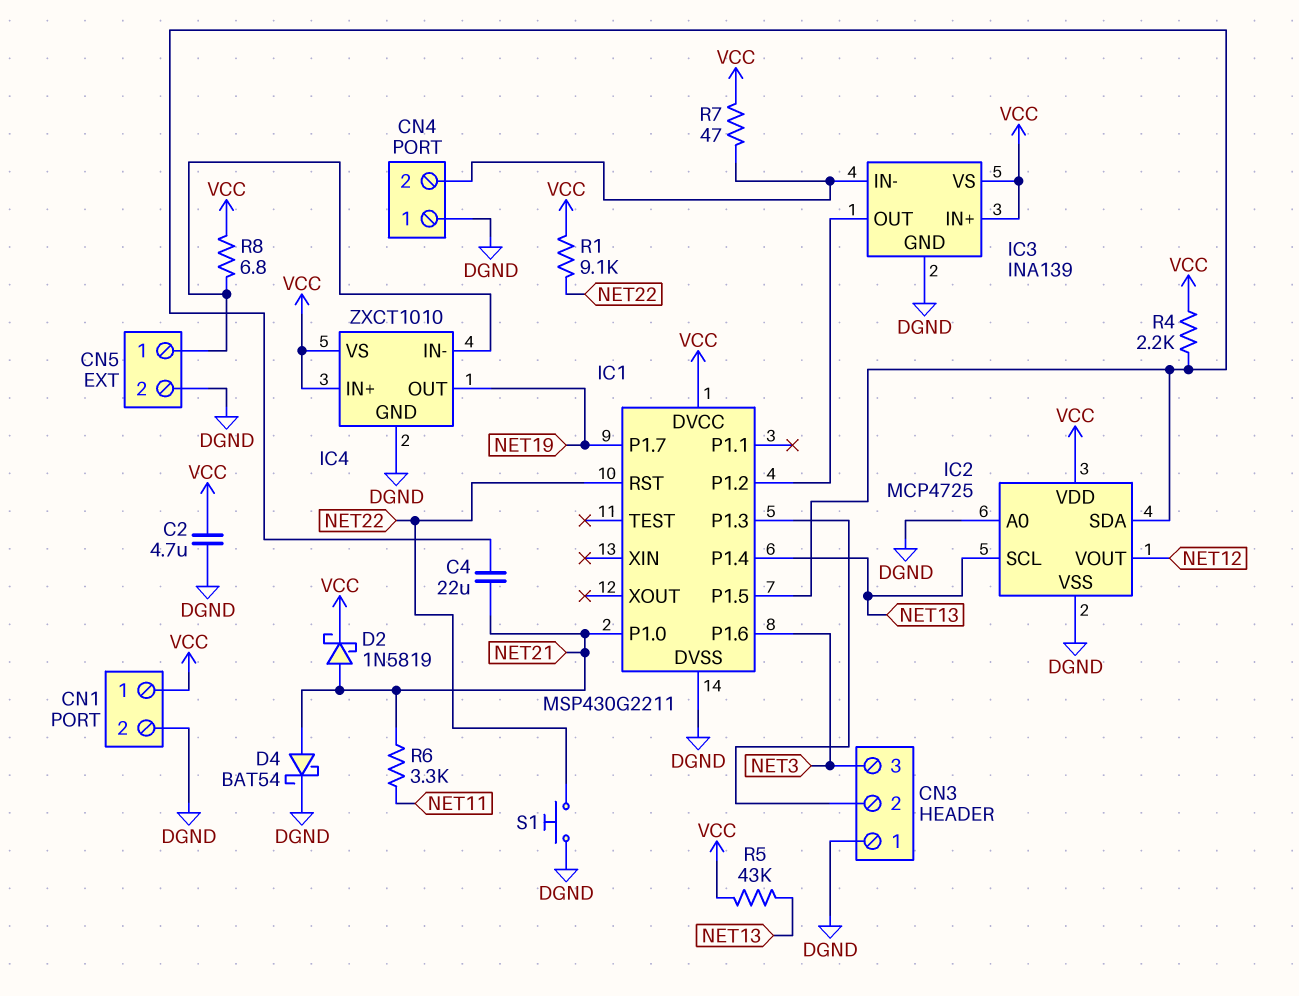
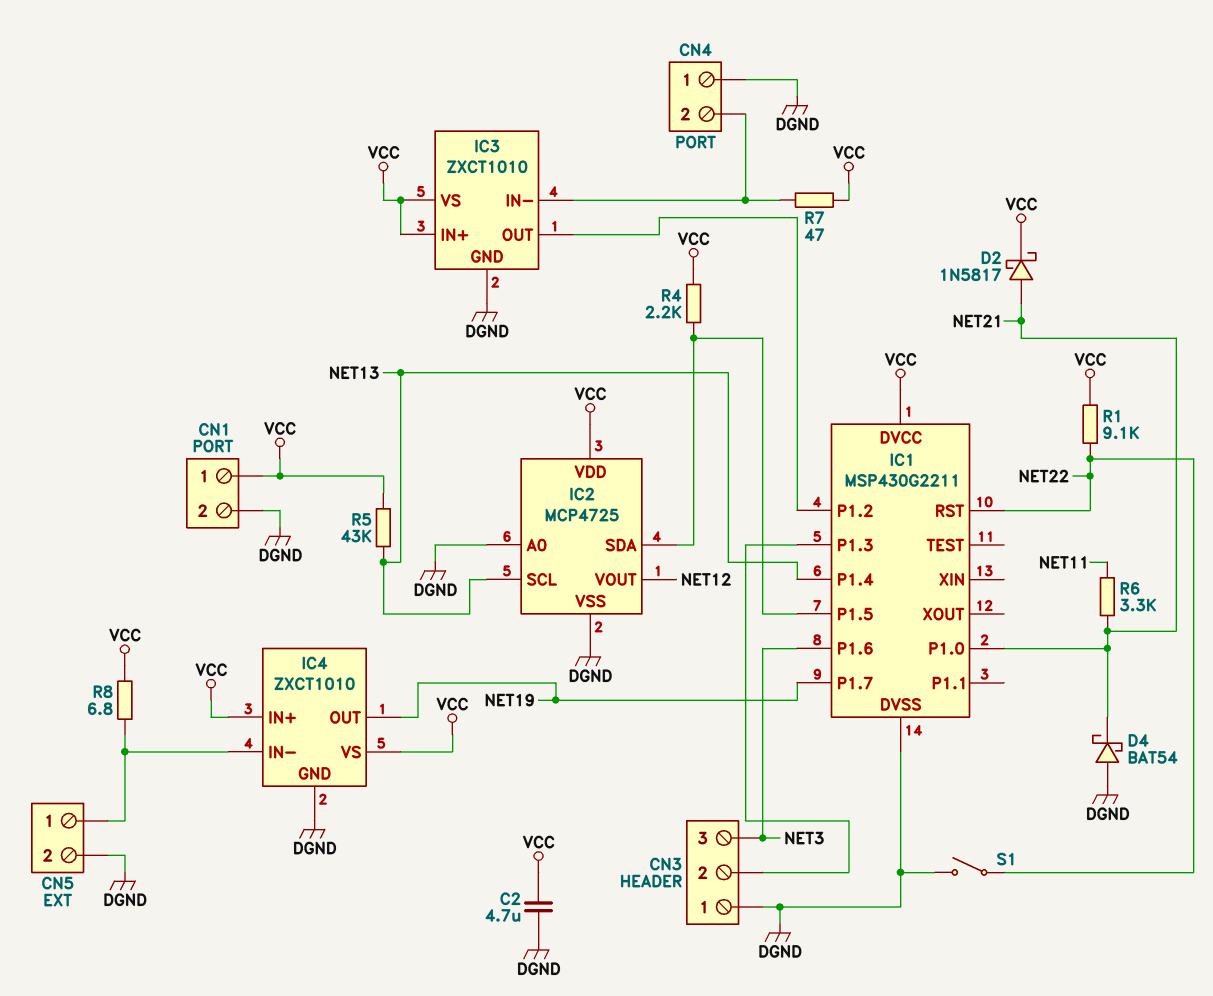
C4: 22uF (IC1/P1.5, NET21) -> none
D2: schottky 1N5819 (A NET21, K VCC) -> schottky 1N5817 (A NET21, K VCC)
D4: schottky BAT54 (A NET21, K DGND) -> schottky BAT54 (A DGND, K NET21)
IC3: INA139 -> ZXCT1010
S1: button (DGND, NET22) -> switch (DGND, NET22)

